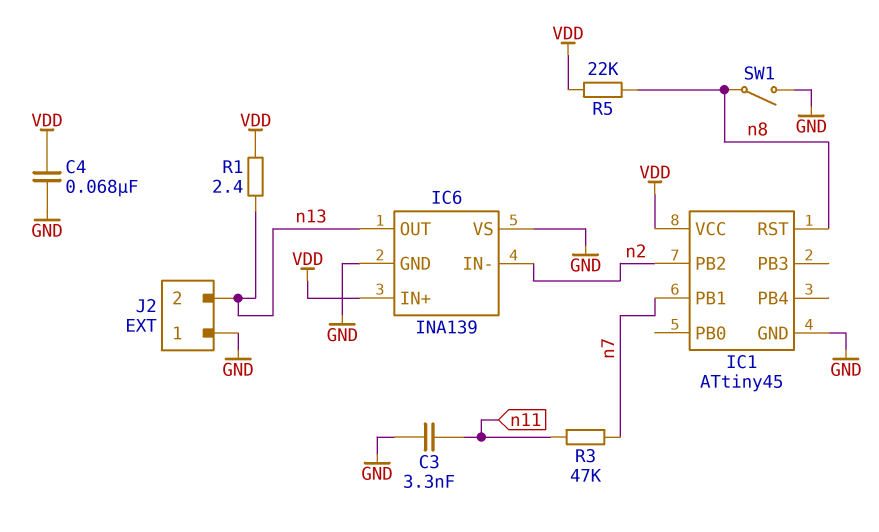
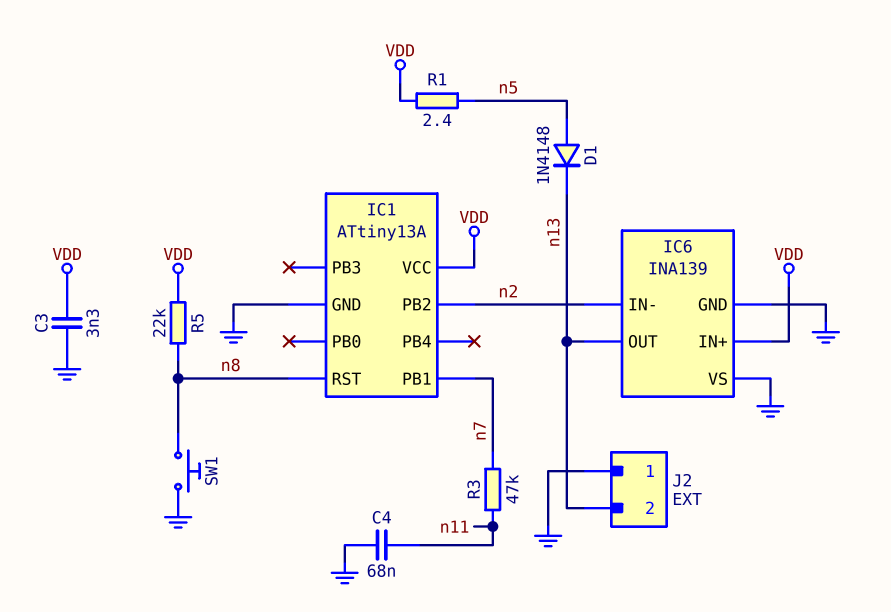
C3: 3.3nF (GND, n11) -> 3.3nF (GND, VDD)
C4: 68nF (GND, VDD) -> 68nF (GND, n11)
D1: none -> diode 1N4148 (A n5, K n13)
IC1: ATtiny45 -> ATtiny13A
R1: 2.4 (VDD, n13) -> 2.4 (VDD, n5)
SW1: switch (GND, n8) -> button (GND, n8)

